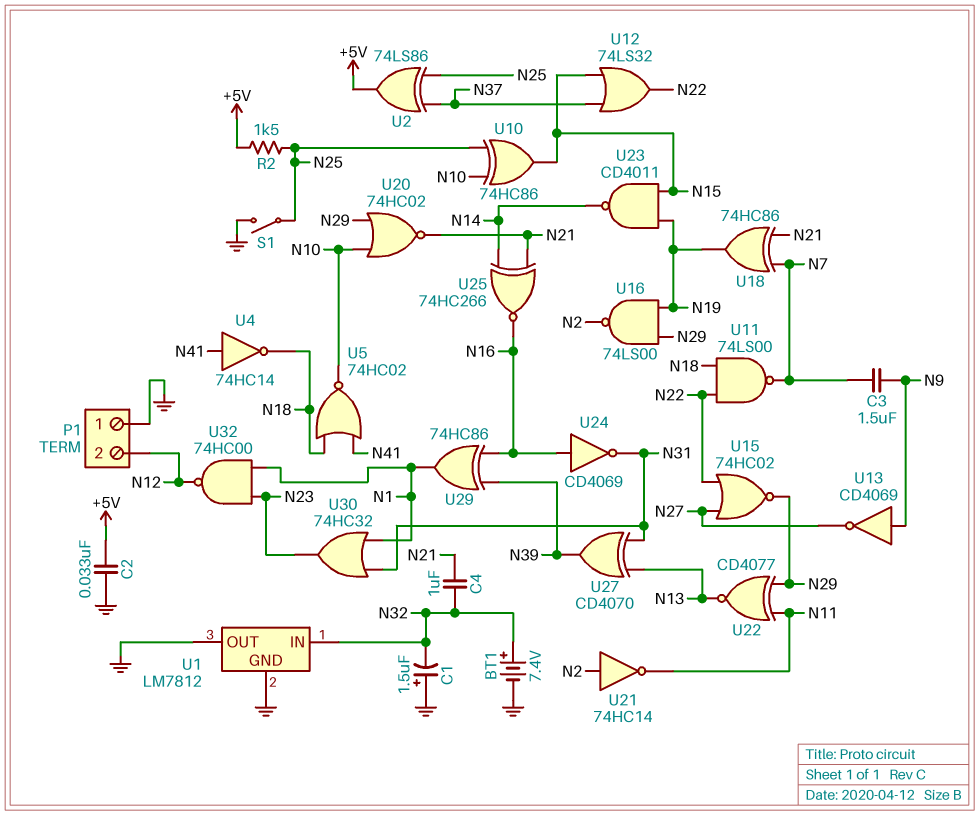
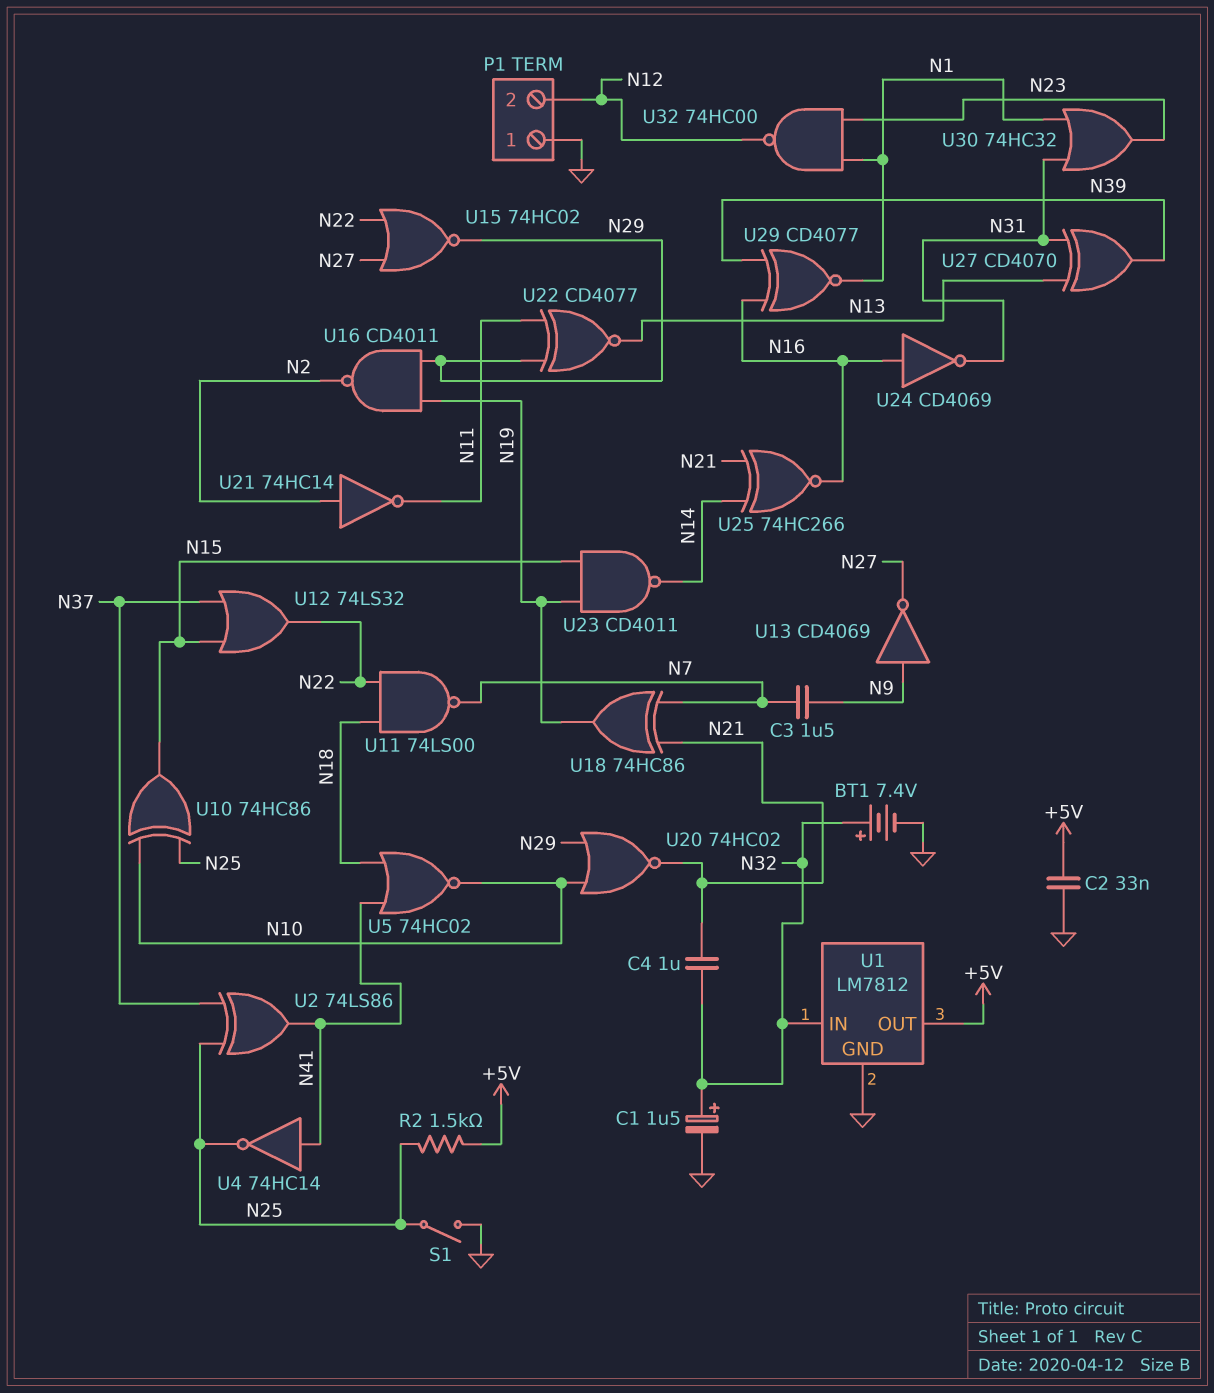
C1: 1.5uF (plus GND, minus N32) -> 1.5uF (plus N32, minus GND)
U1 pin OUT: GND -> +5V
U2: XOR 74LS86 (in N25, in N37, out +5V) -> XOR 74LS86 (in N25, in N37, out N41)
U4: NOT 74HC14 (in N41, out N18) -> NOT 74HC14 (in N41, out N25)
U16: NAND 74LS00 (in N19, in N29, out N2) -> NAND CD4011 (in N19, in N29, out N2)
U29: XOR 74HC86 (in N16, in N39, out N1) -> XNOR CD4077 (in N16, in N39, out N1)

